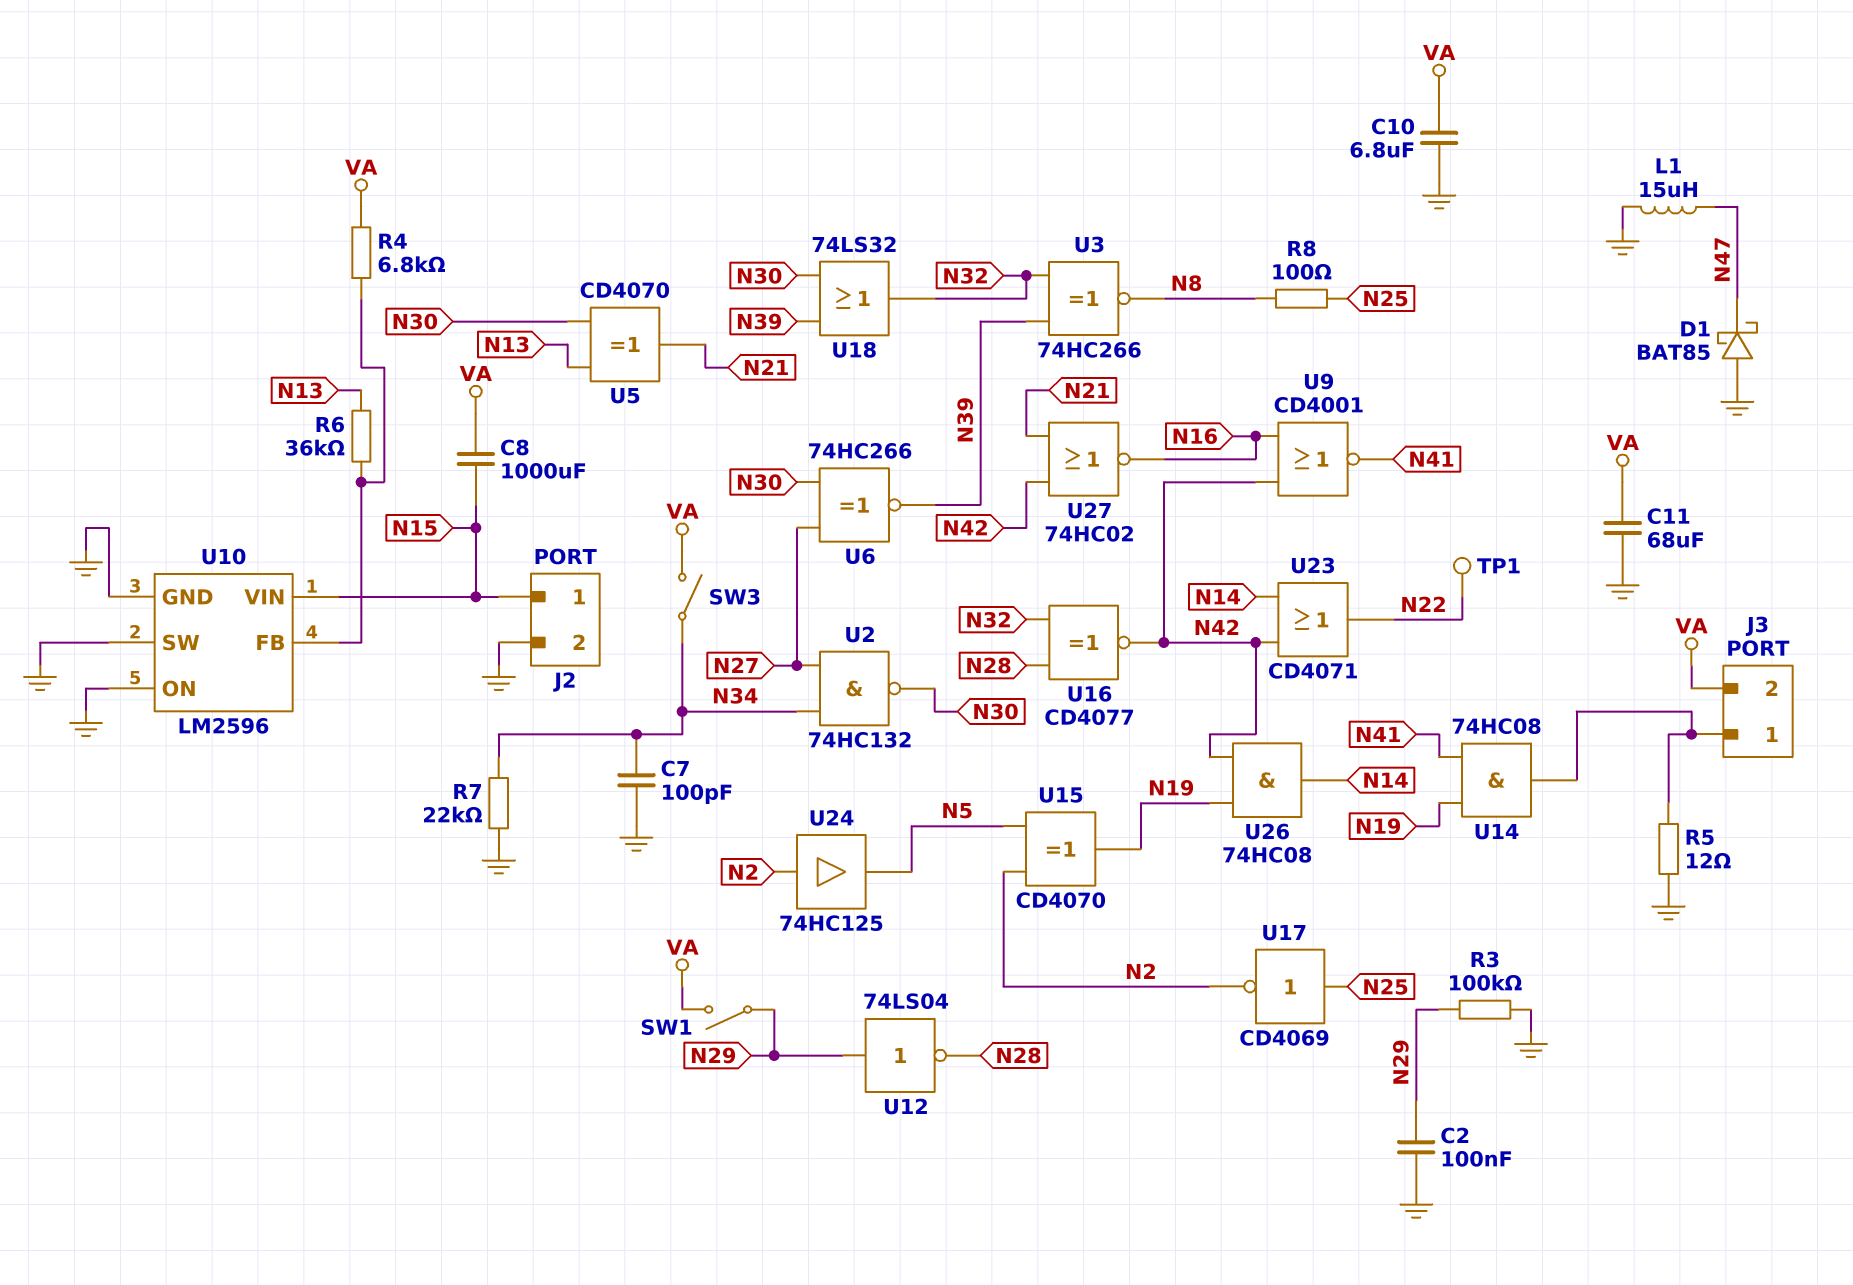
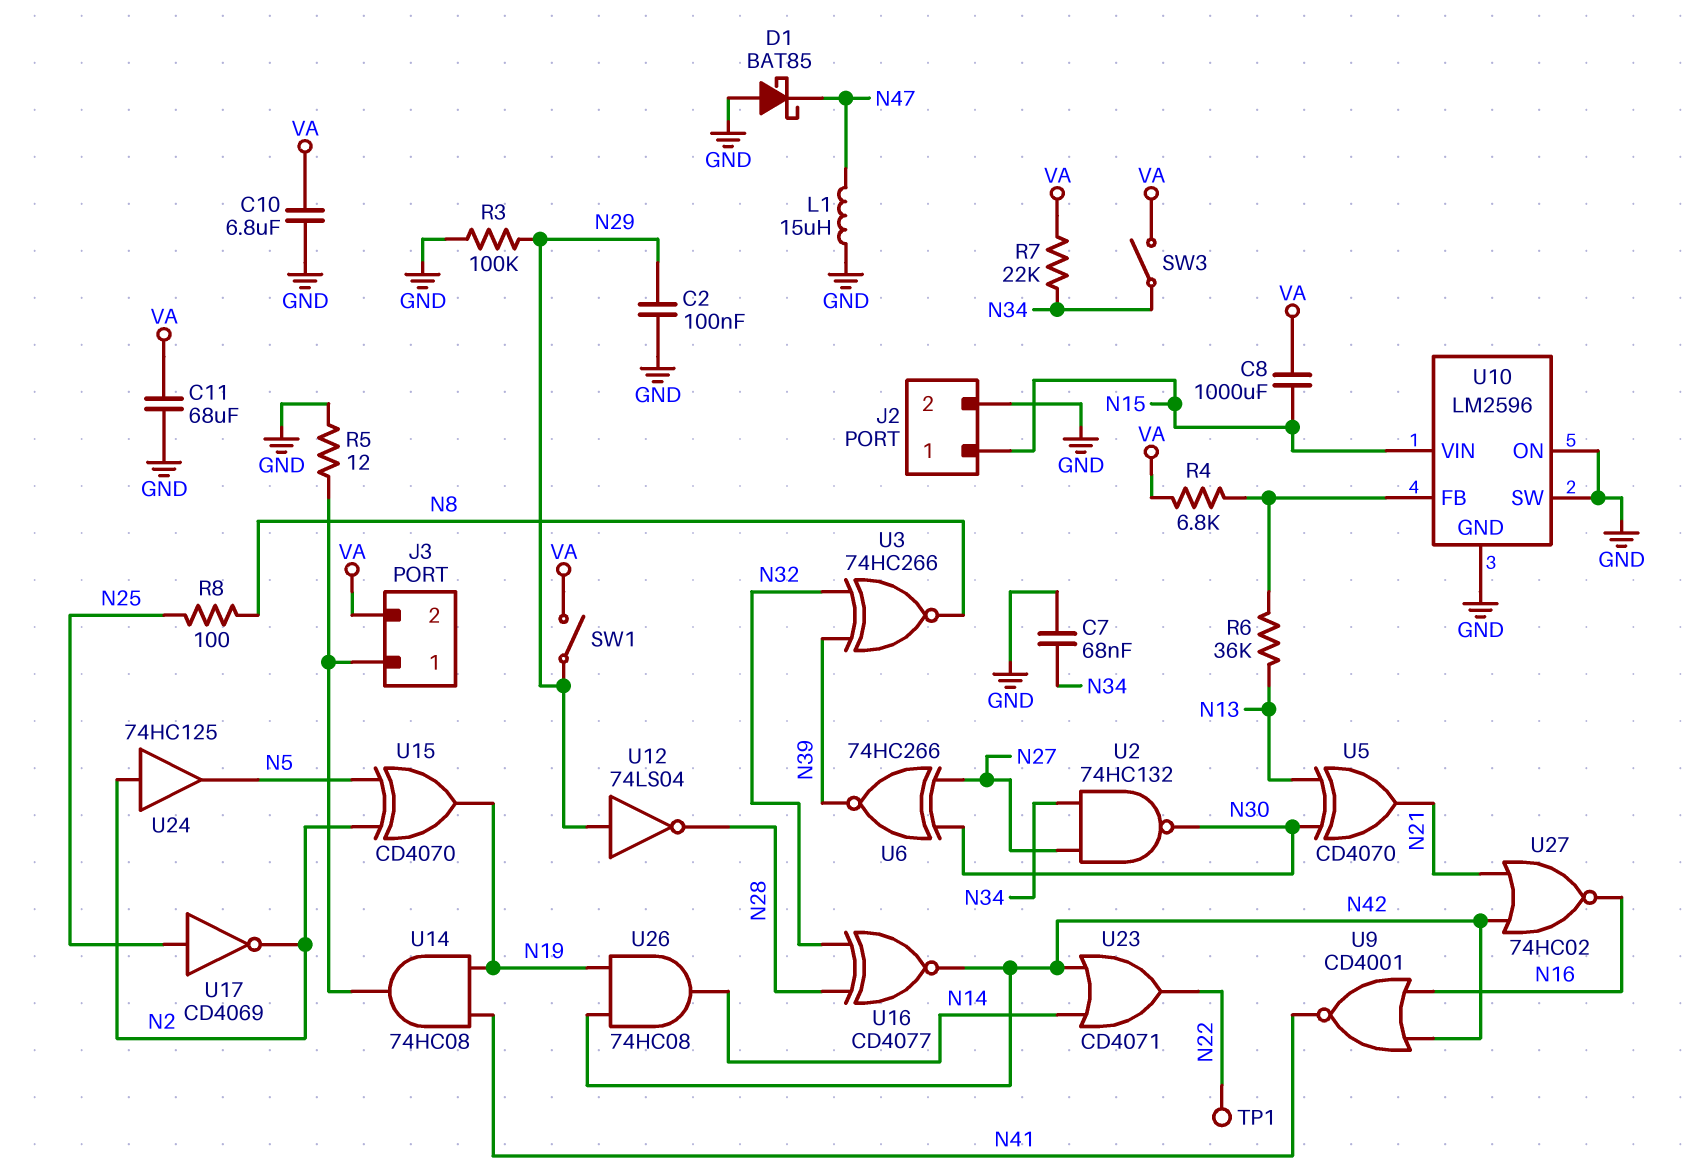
C7: 100pF (GND, N34) -> 68nF (GND, N34)
R7: 22k (GND, N34) -> 22k (N34, VA)
U18: OR 74LS32 (in N30, in N39, out N32) -> none

